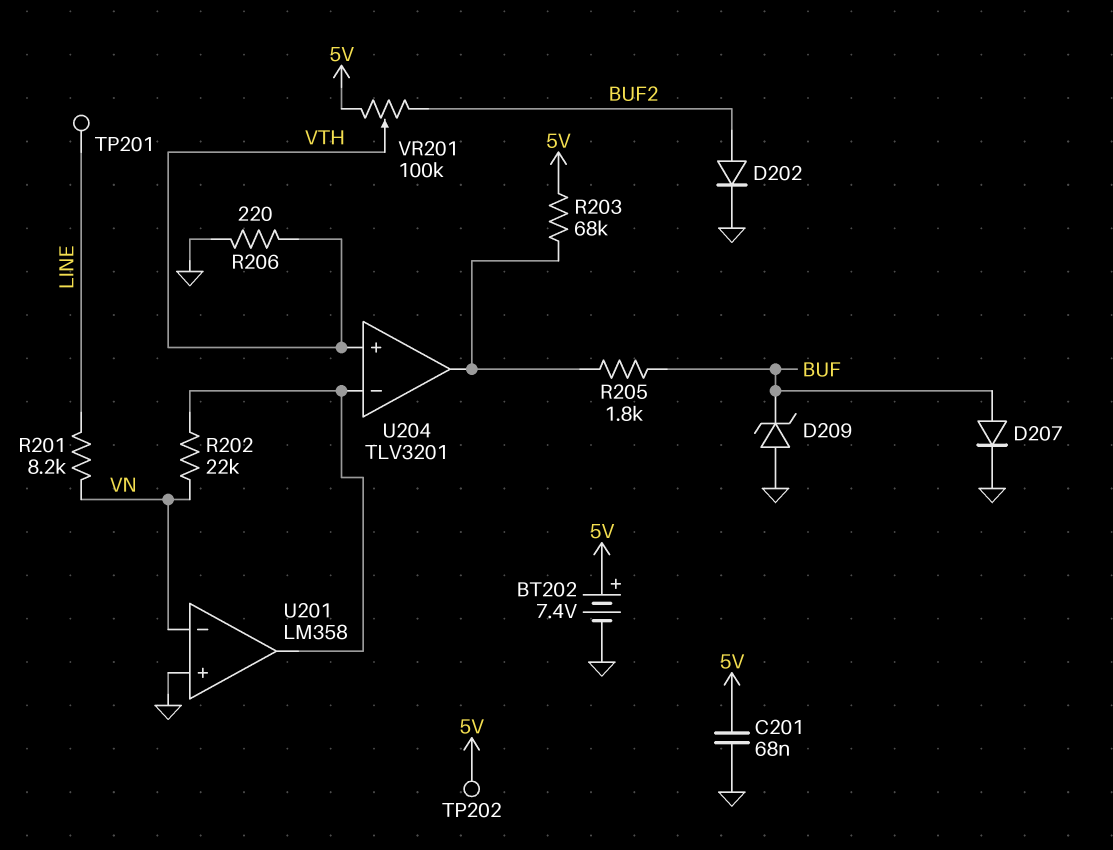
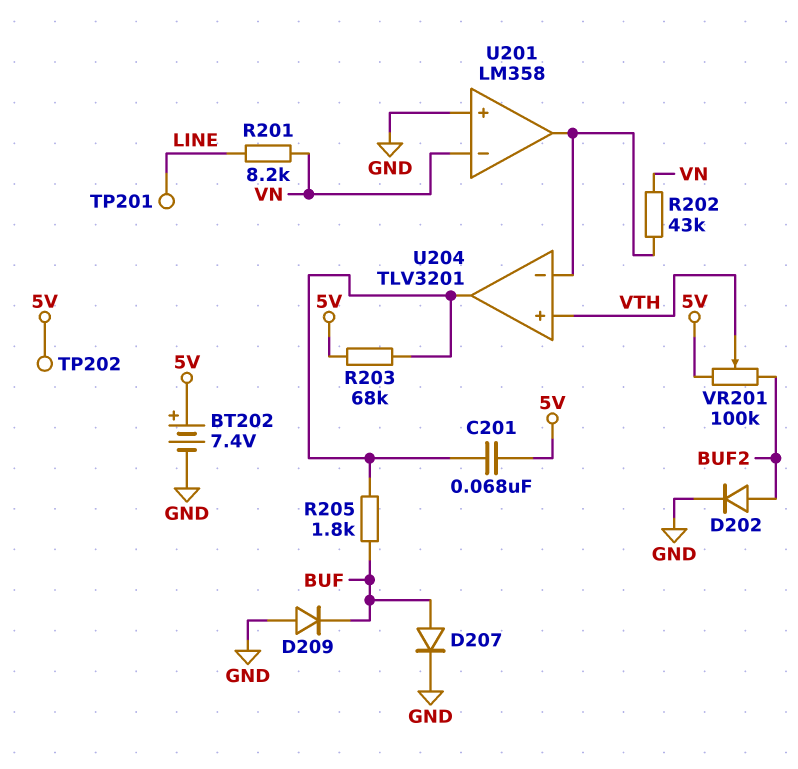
C201: 68nF (5V, GND) -> 68nF (5V, U204/out)
D209: zener (A GND, K BUF) -> diode (A GND, K BUF)
R202: 22k (U201/out, VN) -> 43k (U201/out, VN)
R206: 220 (GND, VTH) -> none

